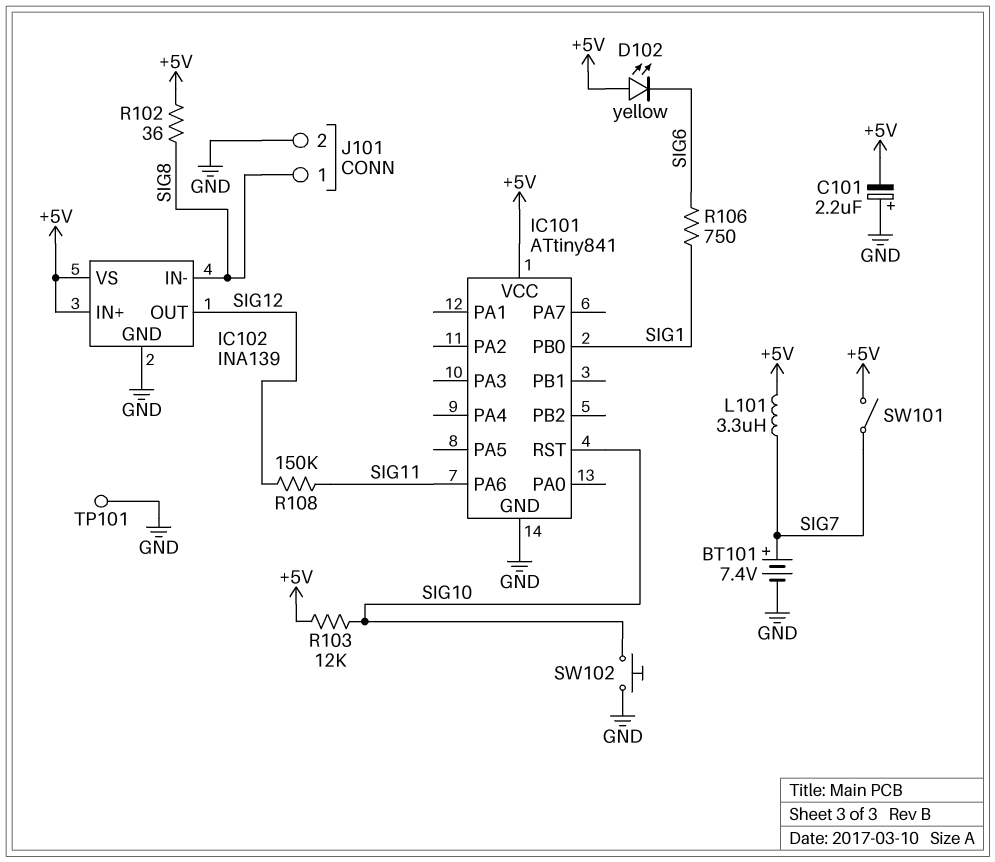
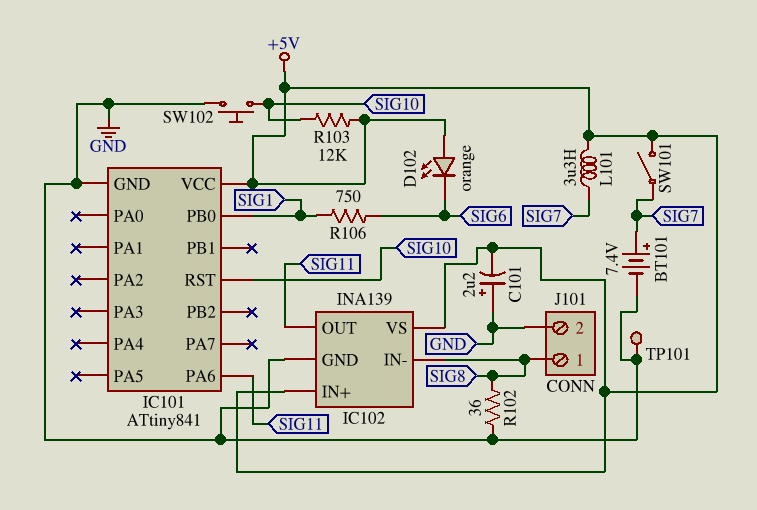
D102: LED yellow (A +5V, K SIG6) -> LED orange (A +5V, K SIG6)
IC102 pin OUT: SIG12 -> SIG11
R102: 36 (+5V, SIG8) -> 36 (GND, SIG8)
R108: 150k (SIG11, SIG12) -> none

